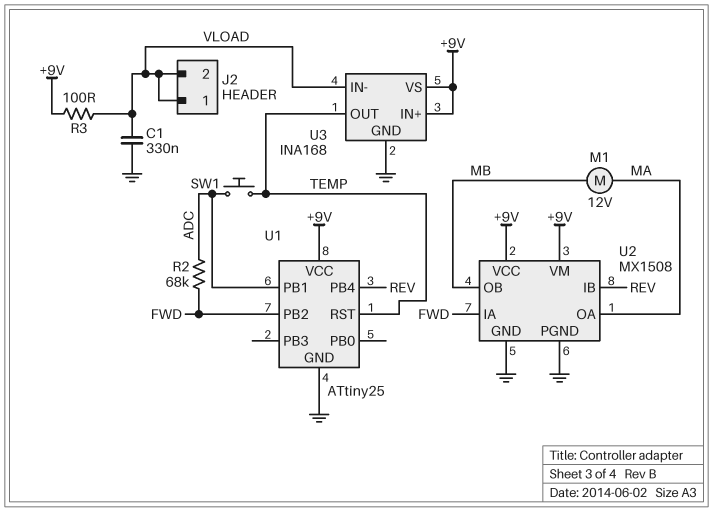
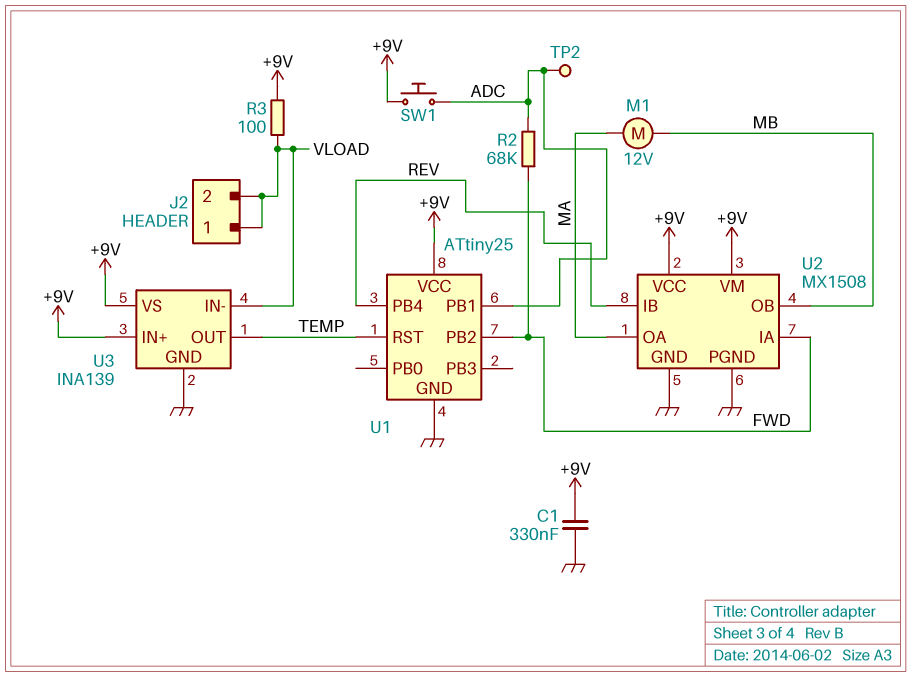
C1: 330nF (GND, VLOAD) -> 330nF (+9V, GND)
SW1: button (ADC, TEMP) -> button (+9V, ADC)
TP2: none -> test point (ADC)
U3: INA168 -> INA139

